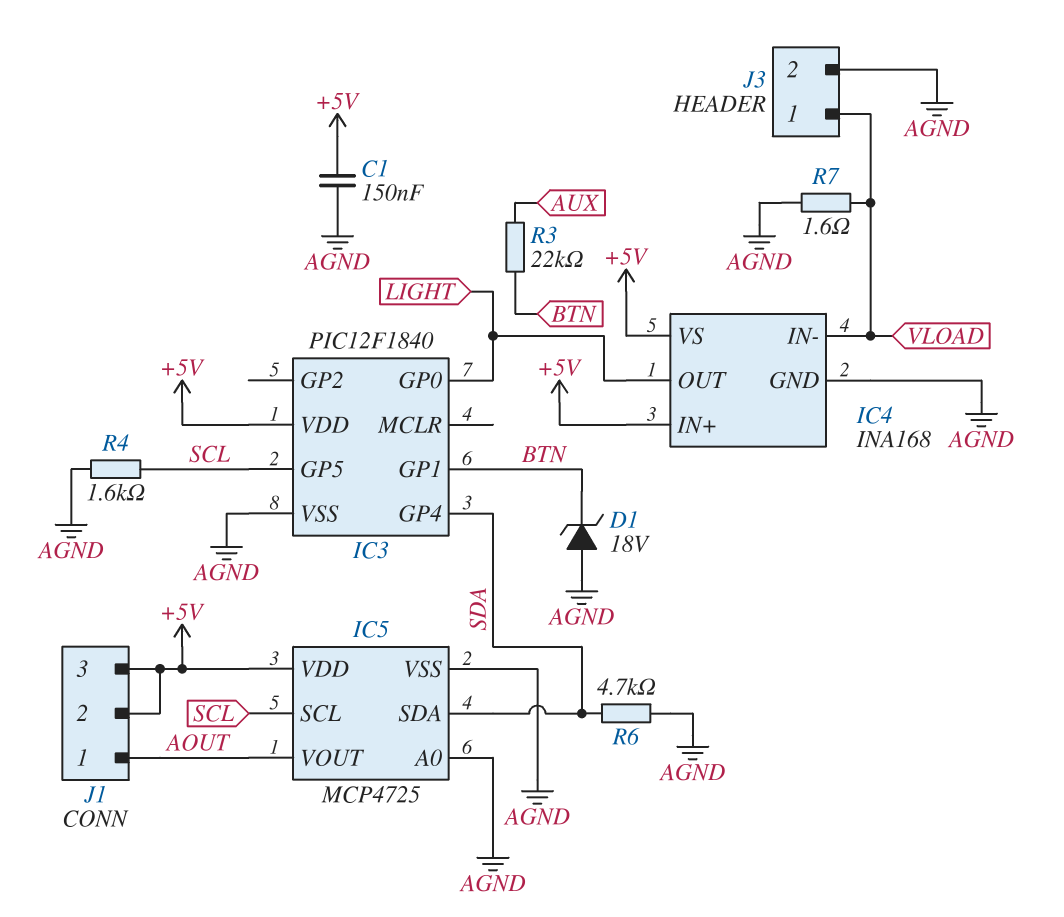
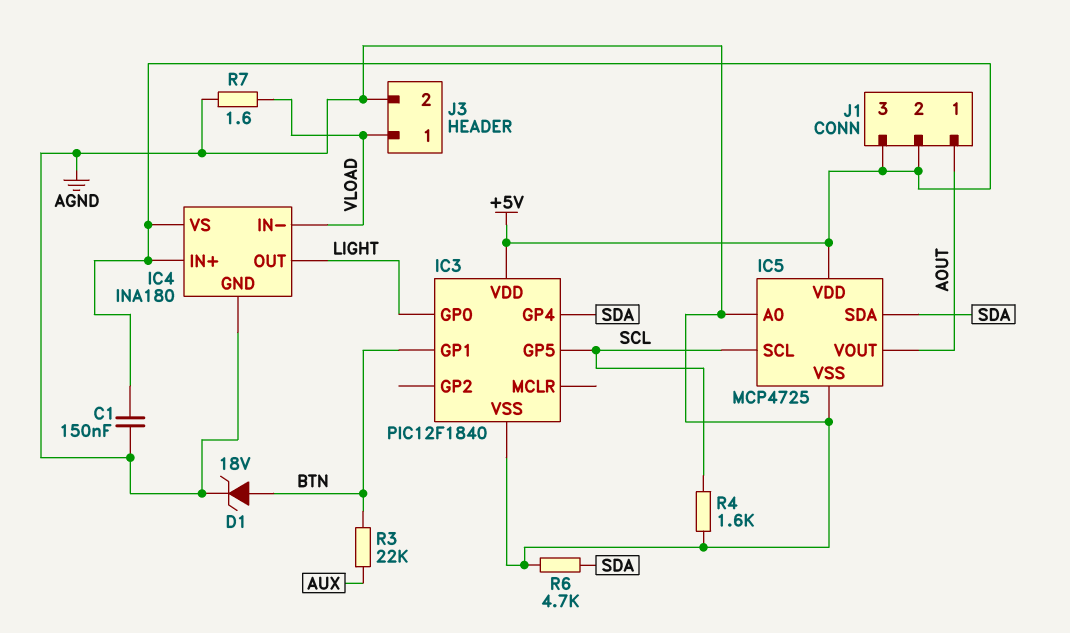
D1: zener 18V (A AGND, K BTN) -> zener 18V (A BTN, K AGND)
IC4: INA168 -> INA180

